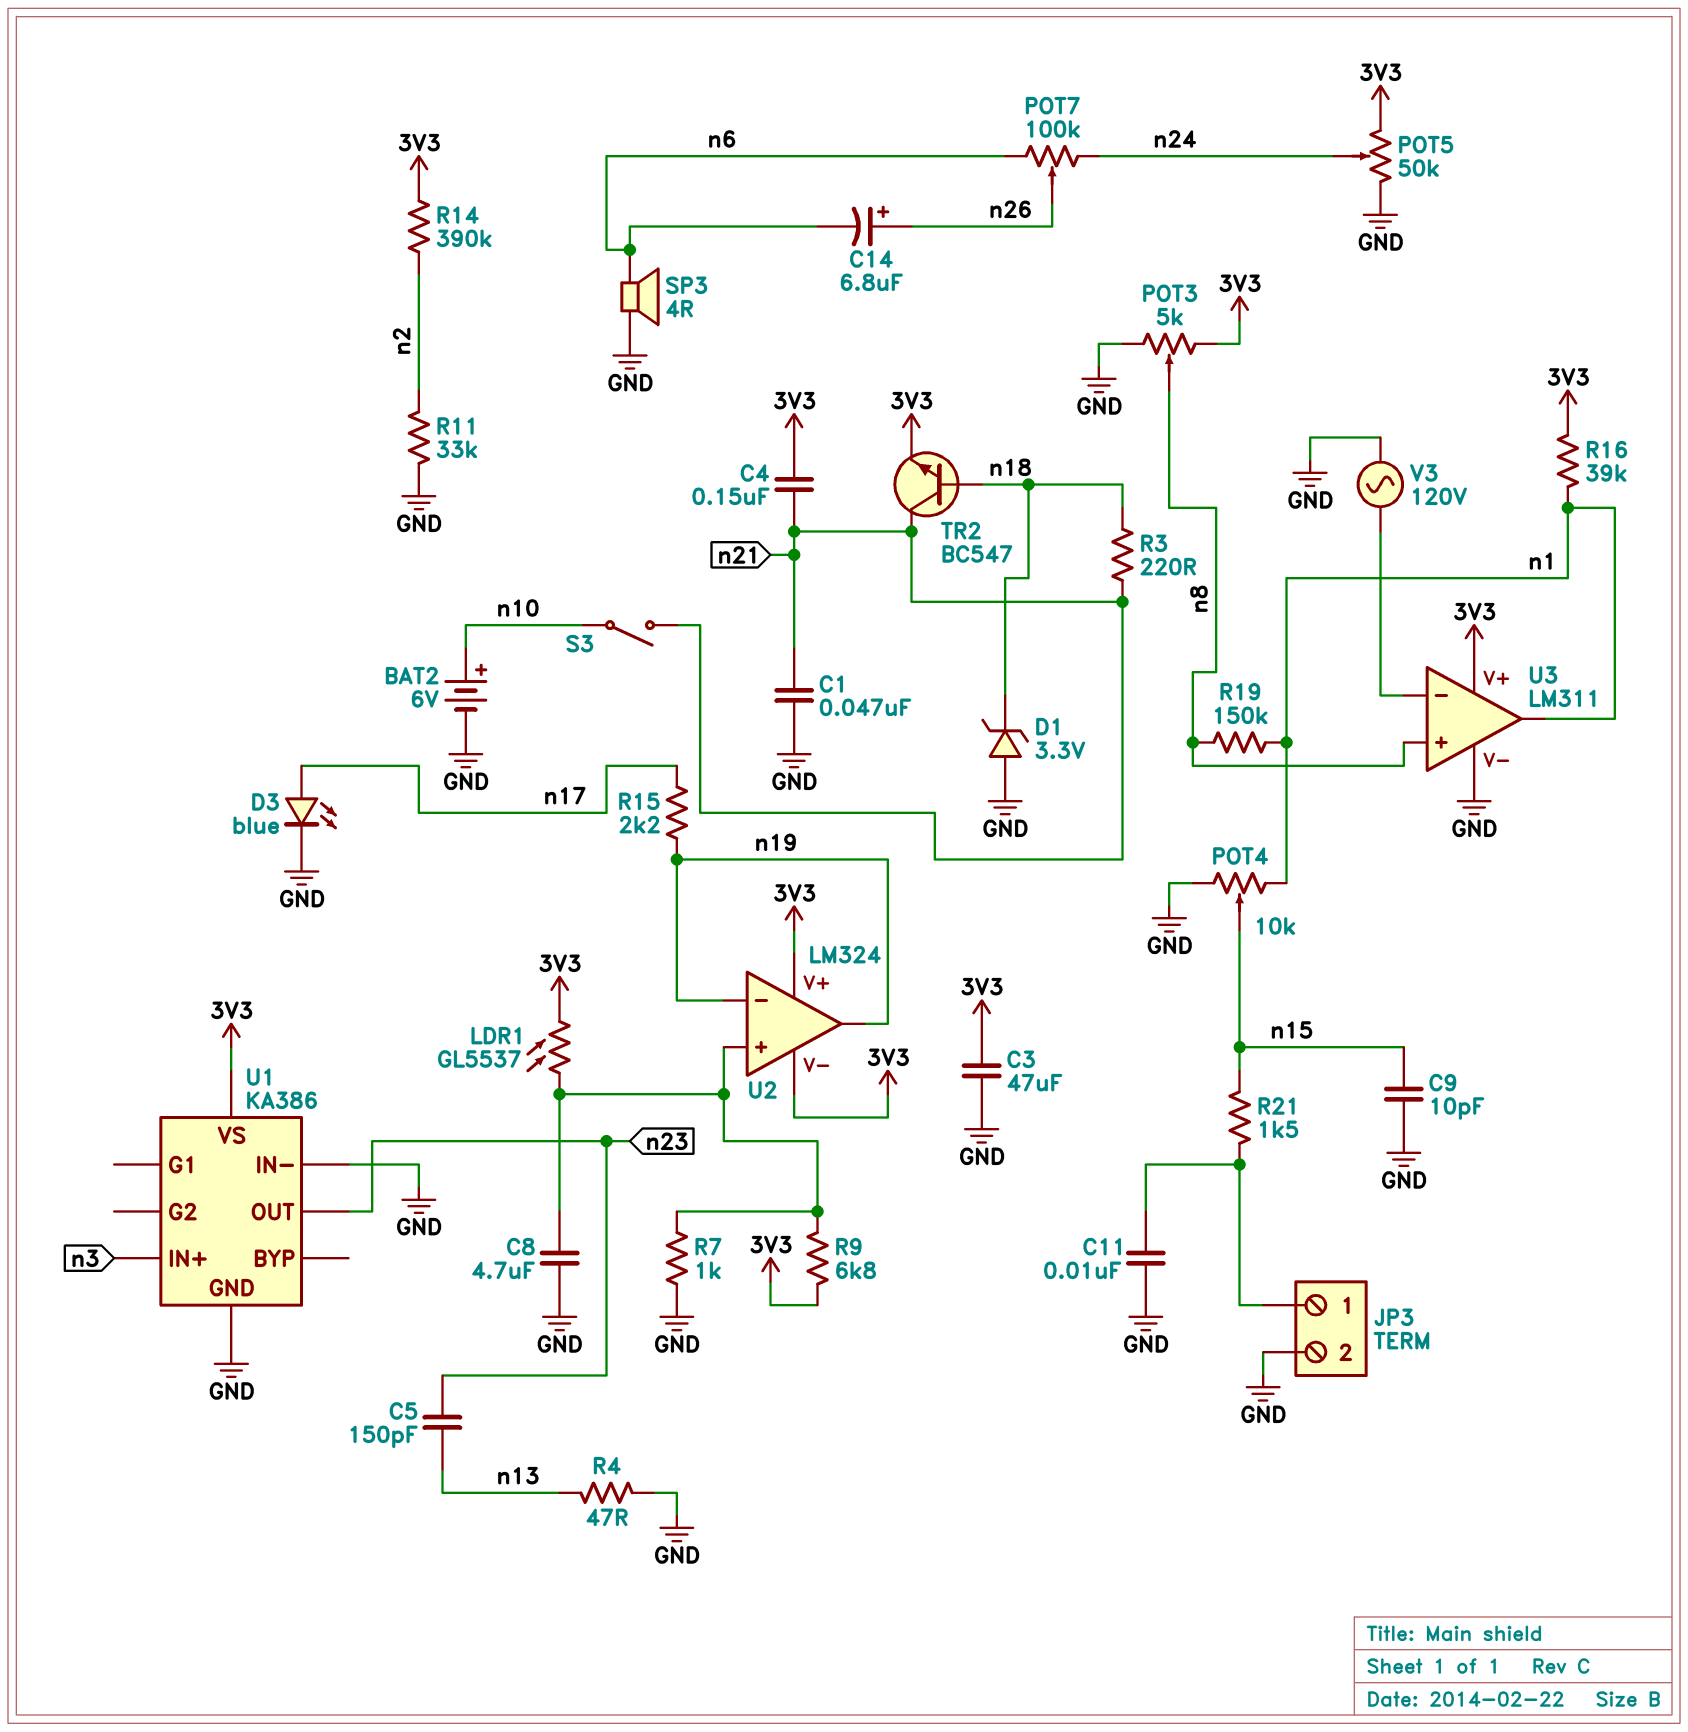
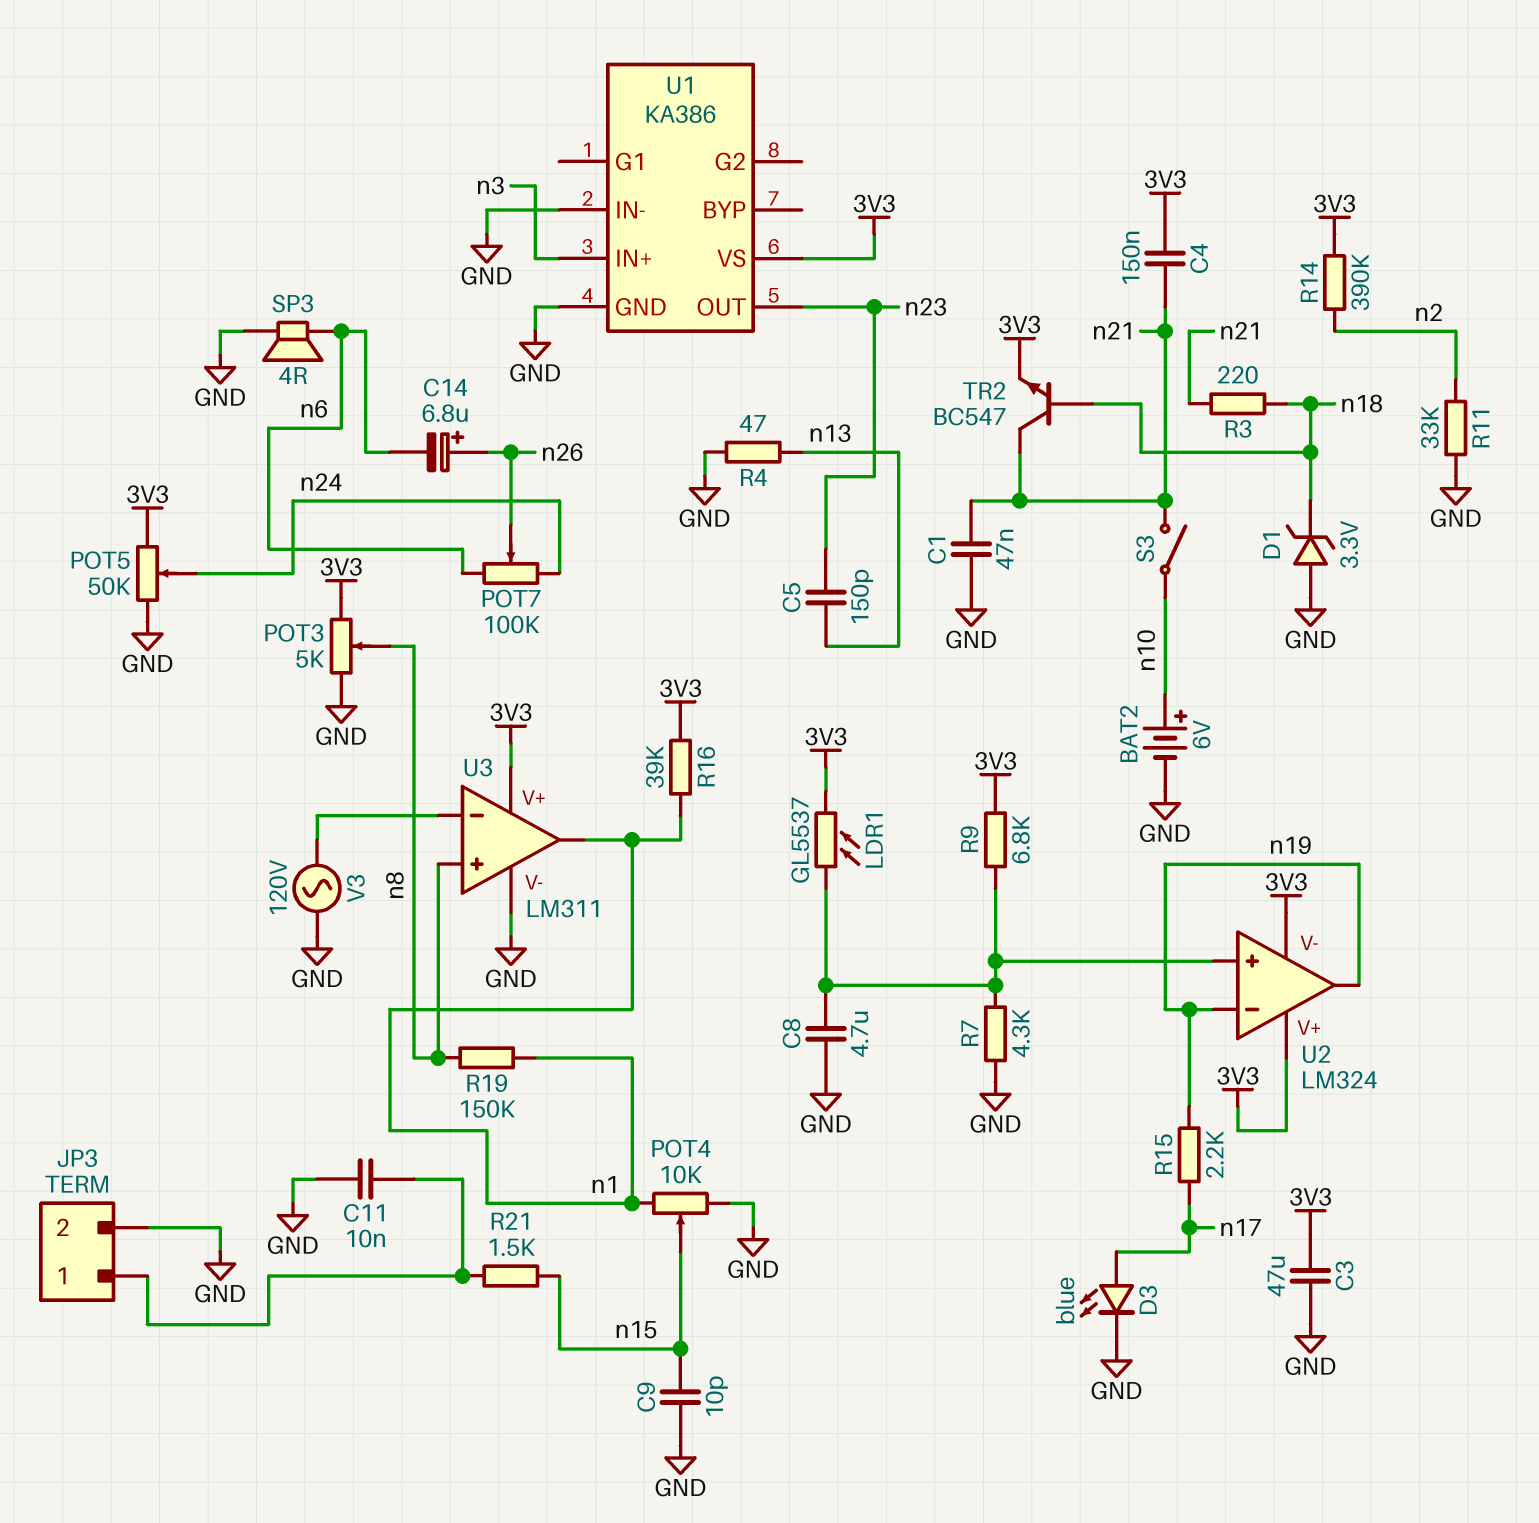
R7: 1k (GND, U2/in+) -> 4.3k (GND, U2/in+)

